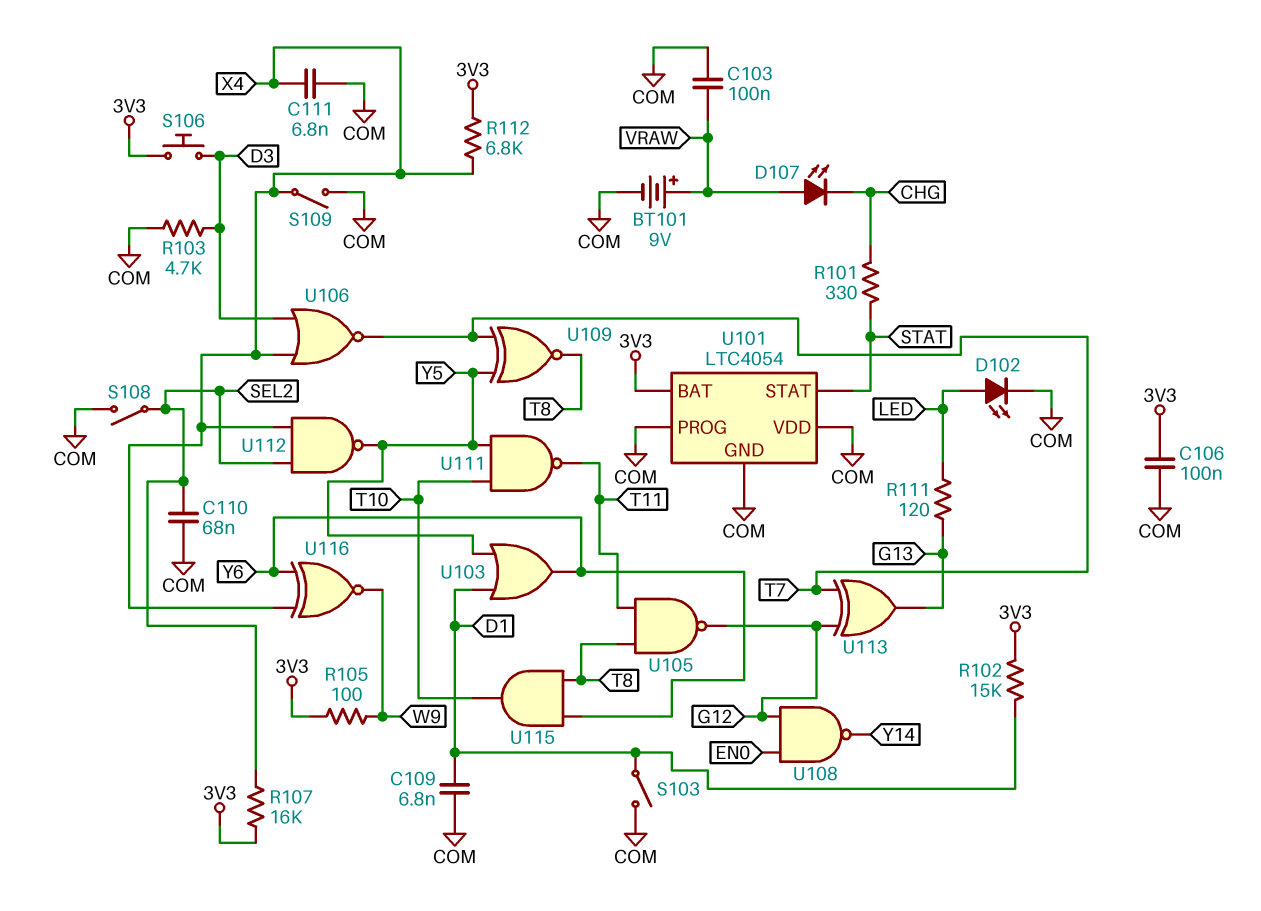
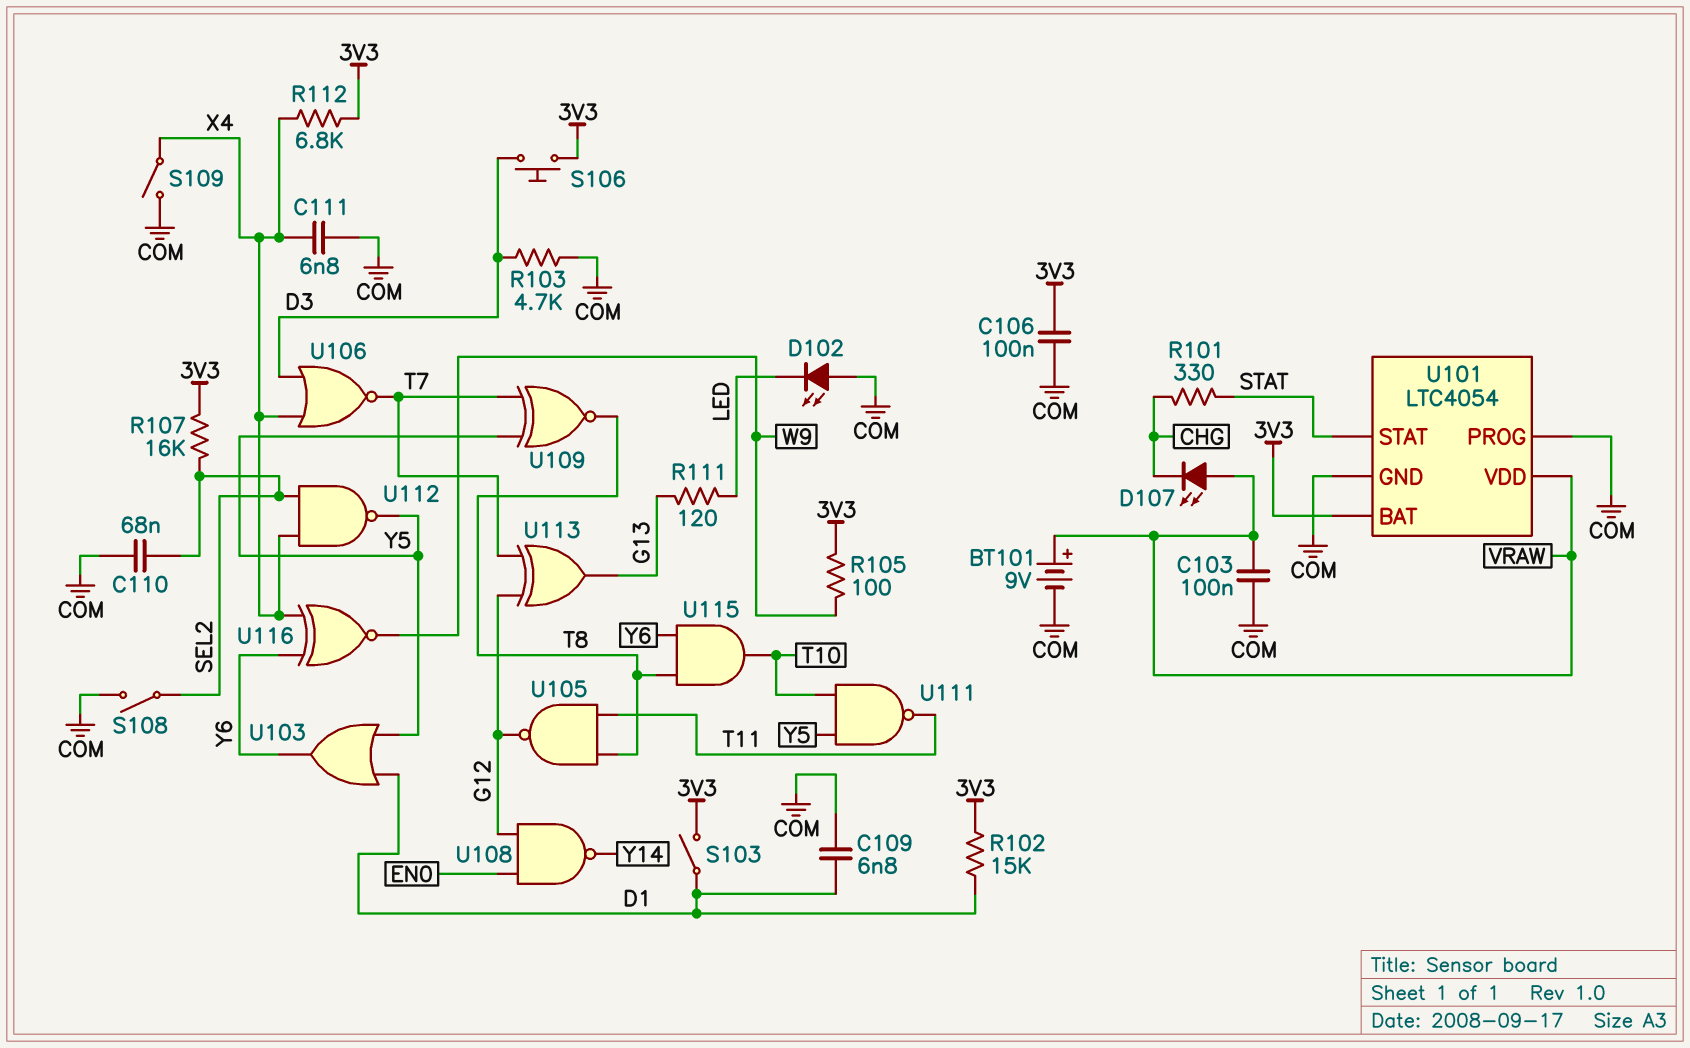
D102: LED (A LED, K COM) -> LED (A COM, K LED)
S103: switch (COM, D1) -> switch (3V3, D1)
U101 pin VDD: COM -> VRAW

